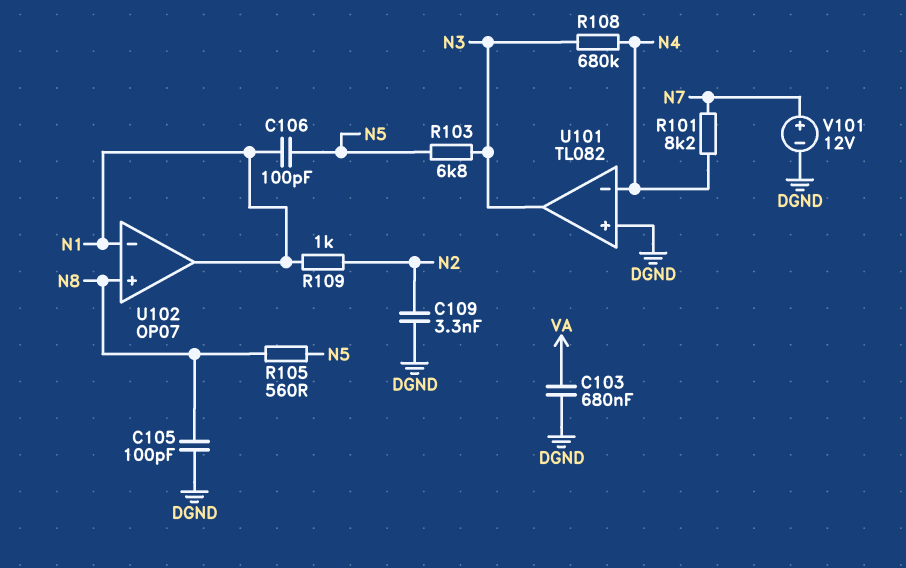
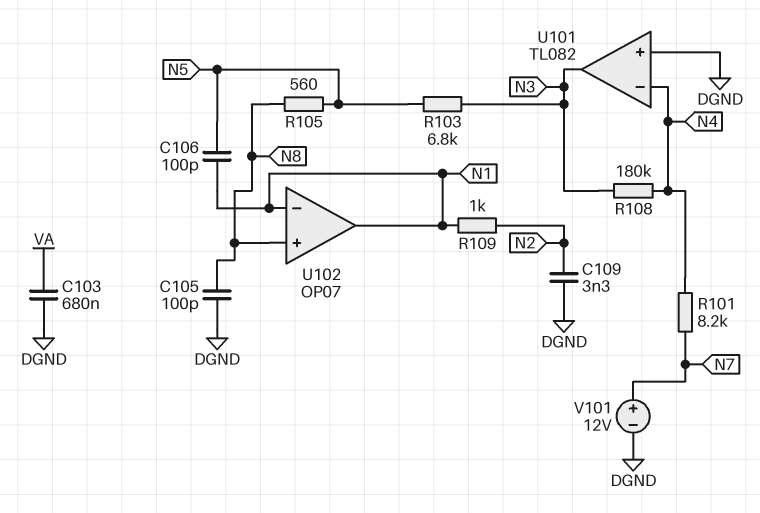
R108: 680k (N3, N4) -> 180k (N3, N4)

